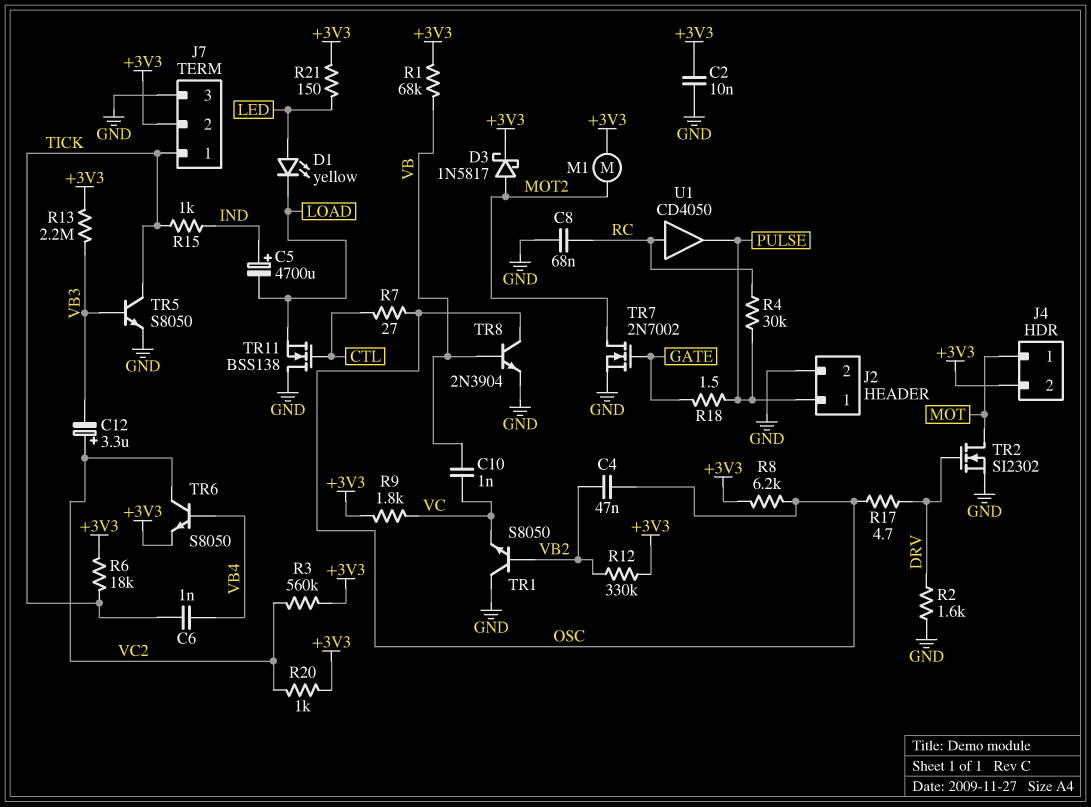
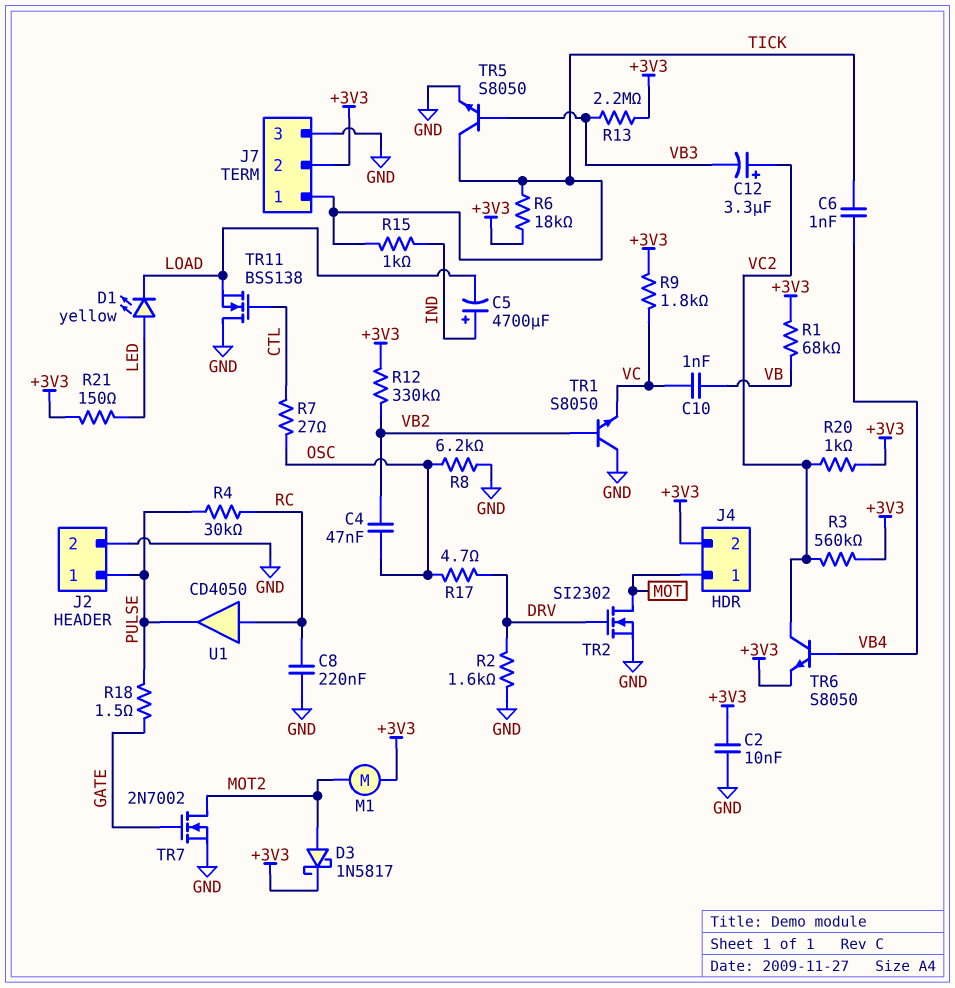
C8: 68nF (GND, RC) -> 220nF (GND, RC)
R8: 6.2k (+3V3, OSC) -> 6.2k (GND, OSC)
TR8: NPN 2N3904 (B VB, C OSC, E GND) -> none

